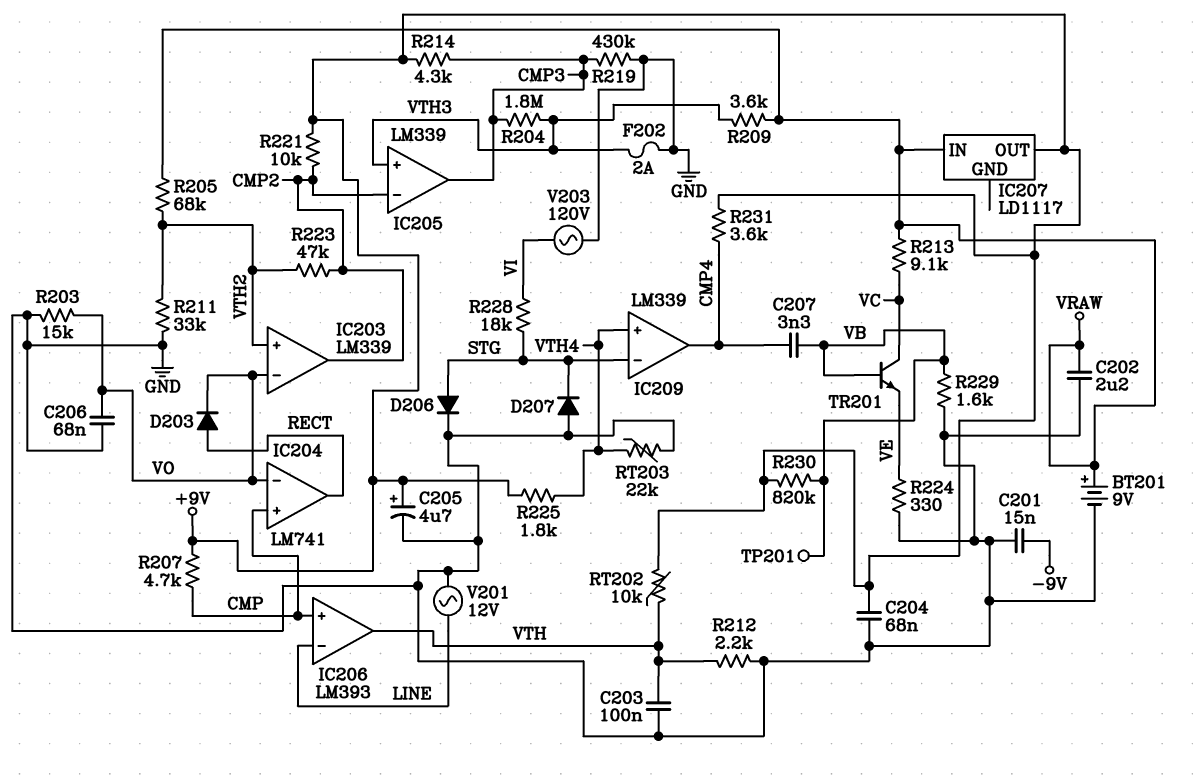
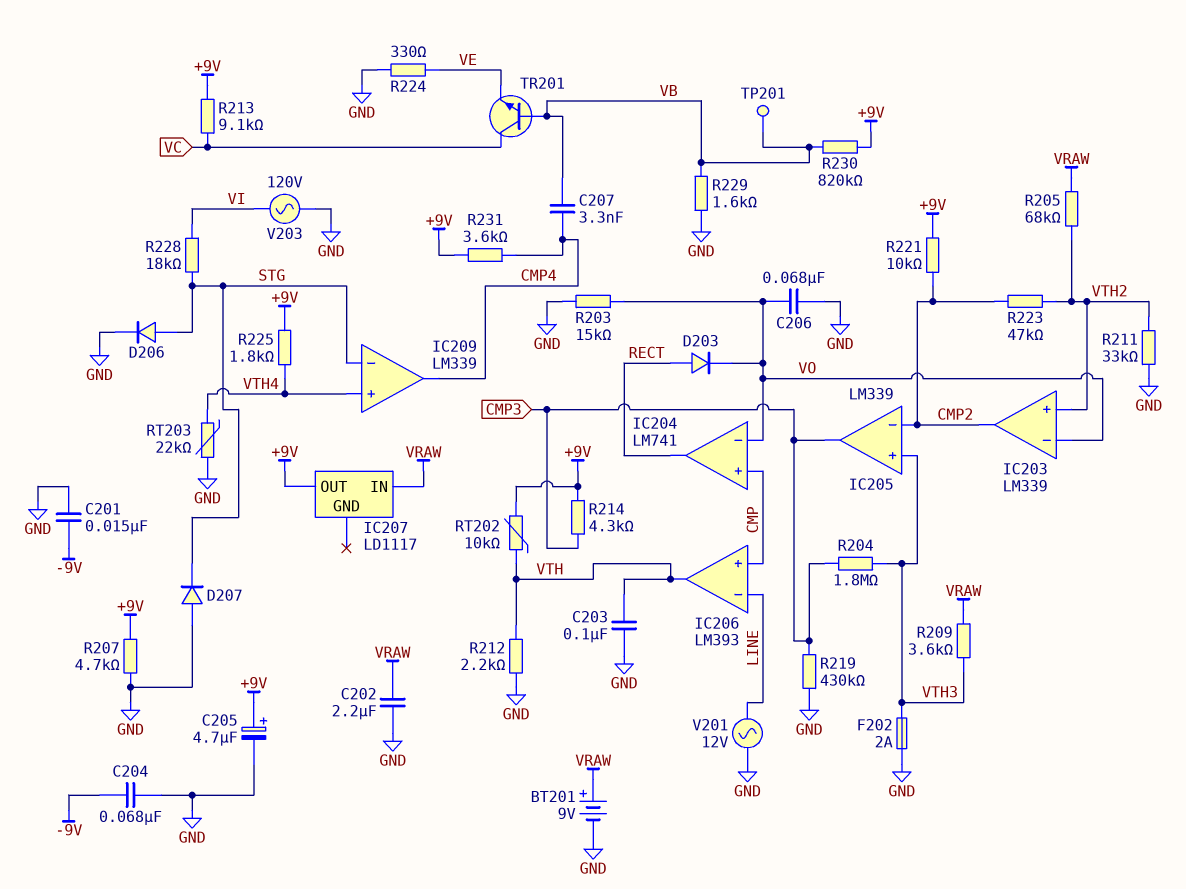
C204: 68nF (+9V, GND) -> 68nF (-9V, GND)
R207: 4.7k (+9V, CMP) -> 4.7k (+9V, GND)
R213: 9.1k (VC, VRAW) -> 9.1k (+9V, VC)

